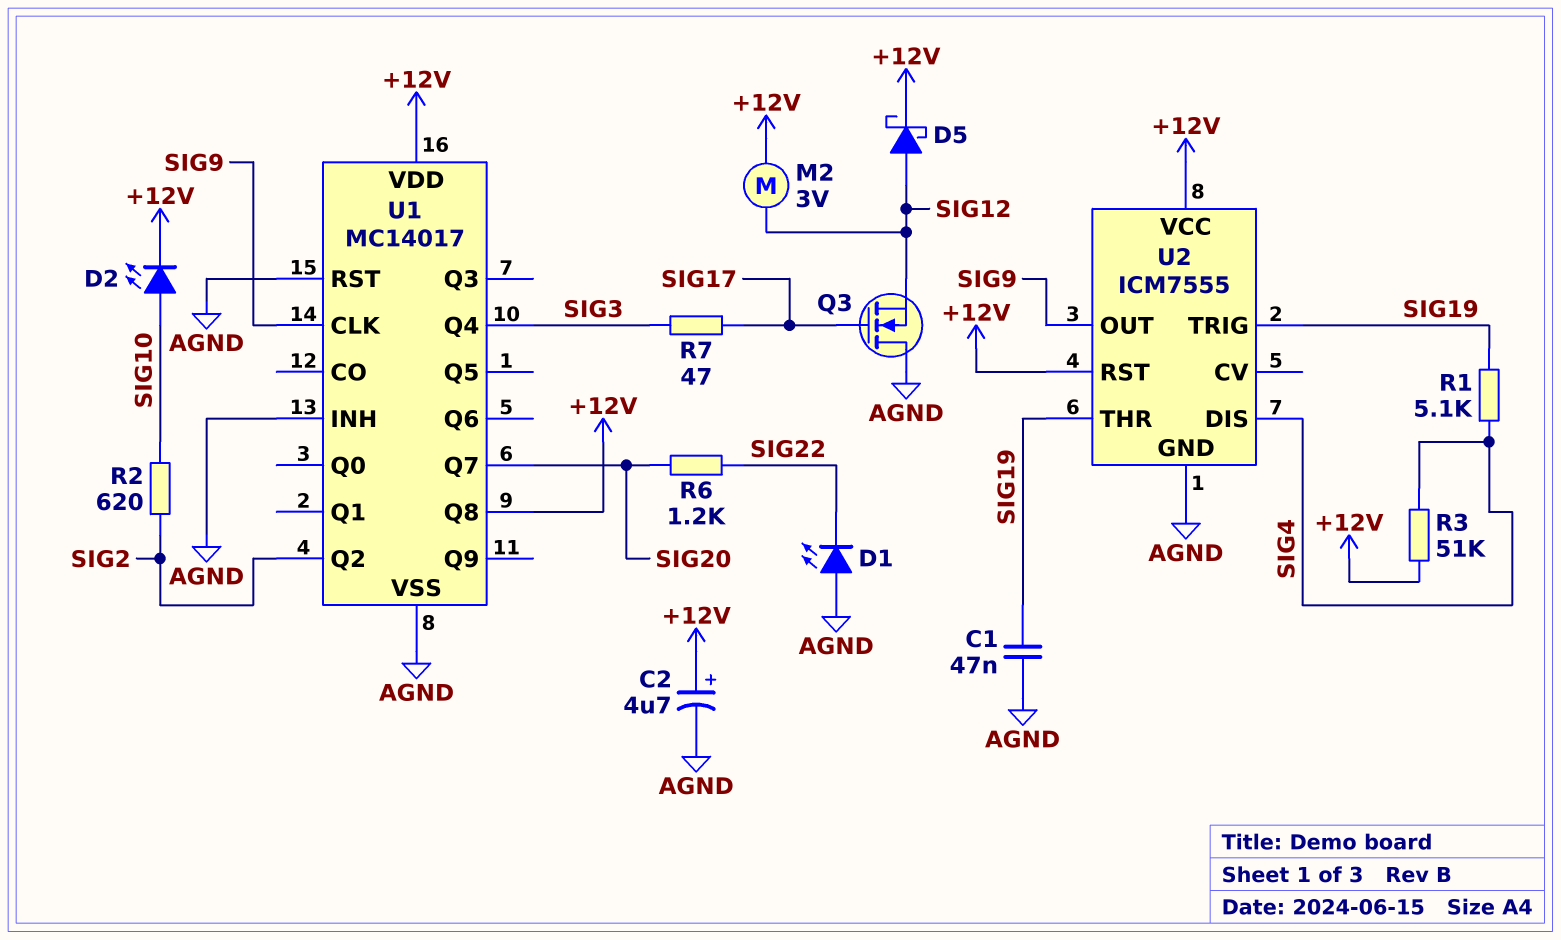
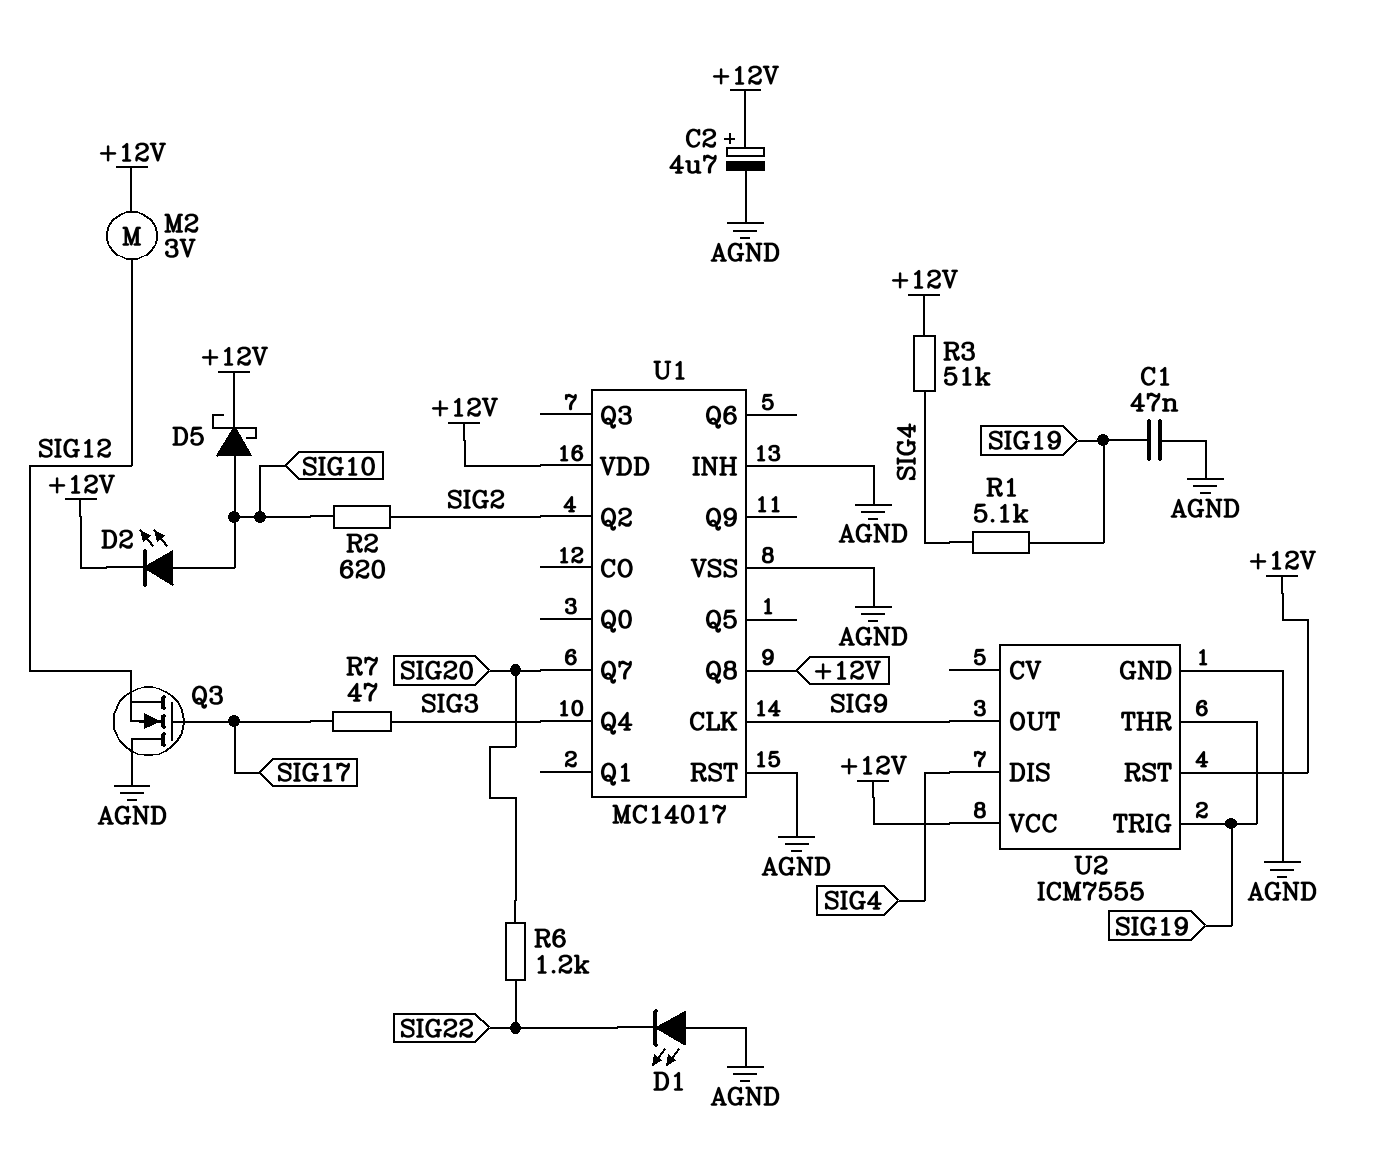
D5: schottky (A SIG12, K +12V) -> schottky (A SIG10, K +12V)

